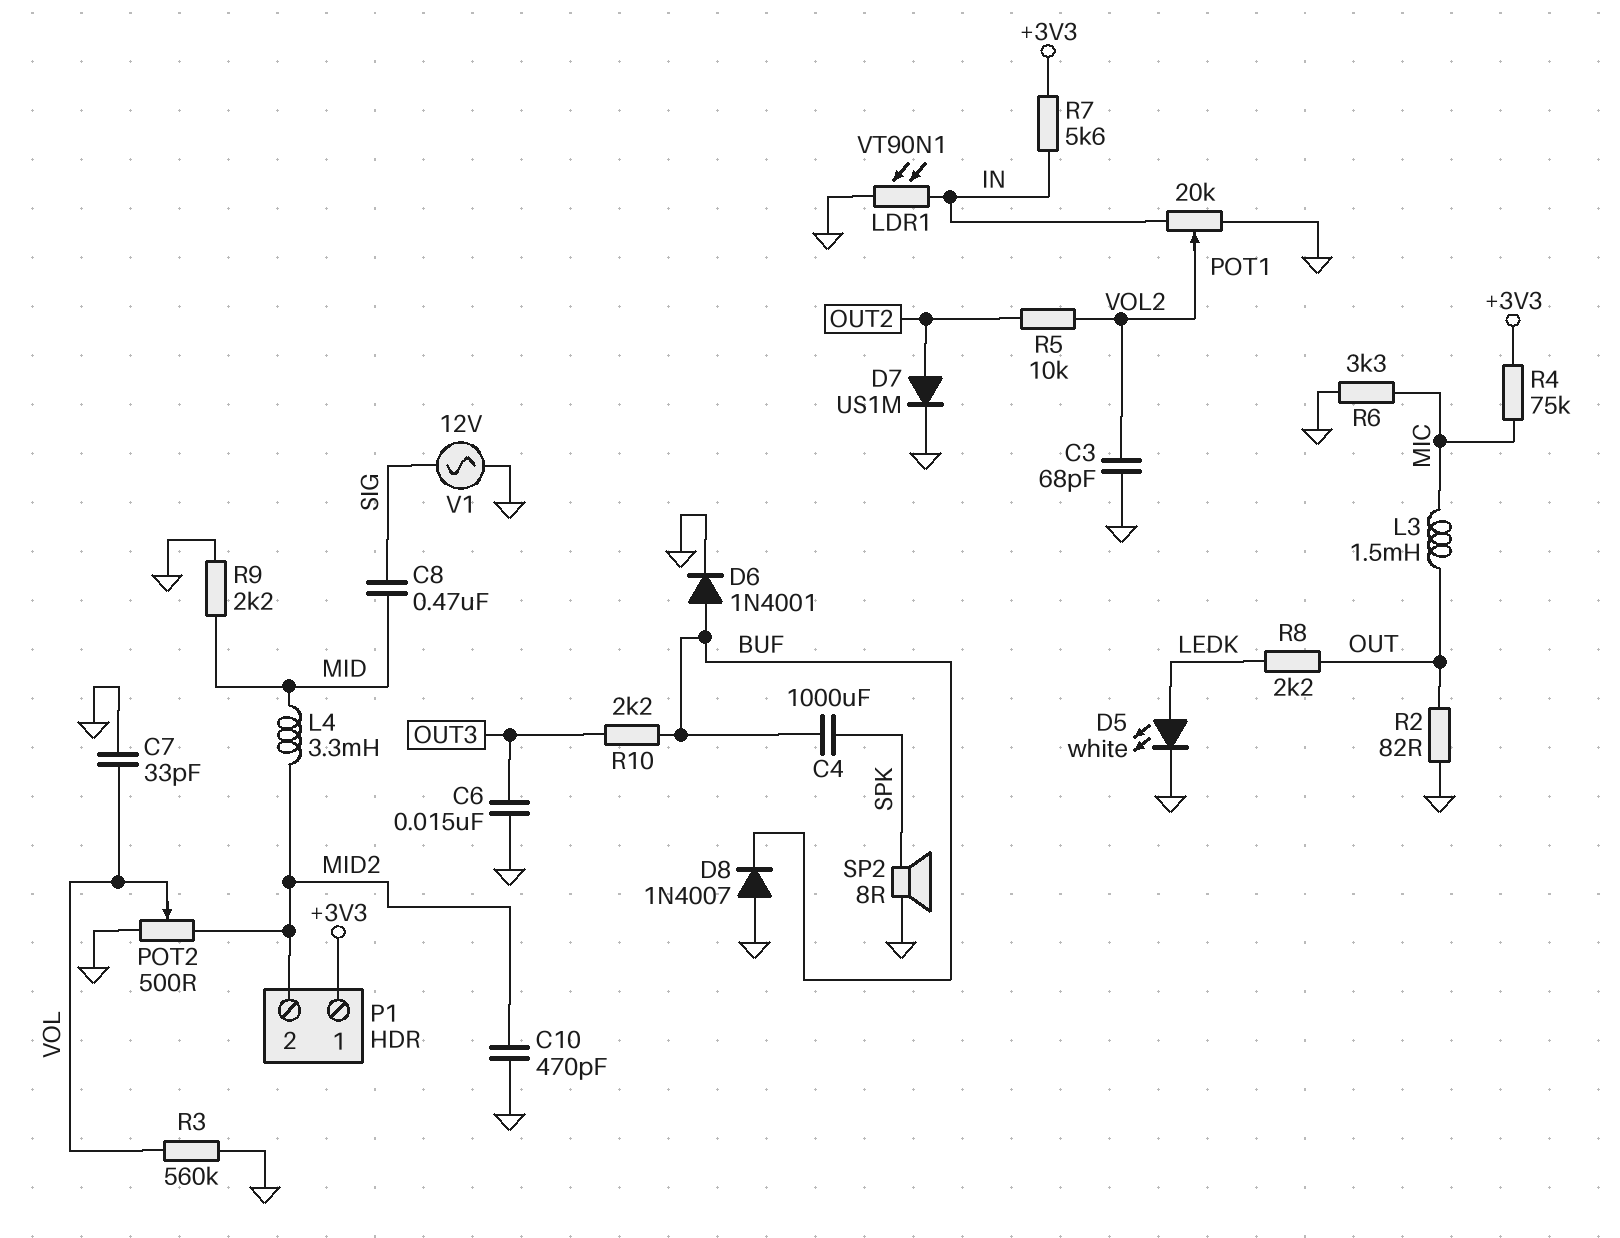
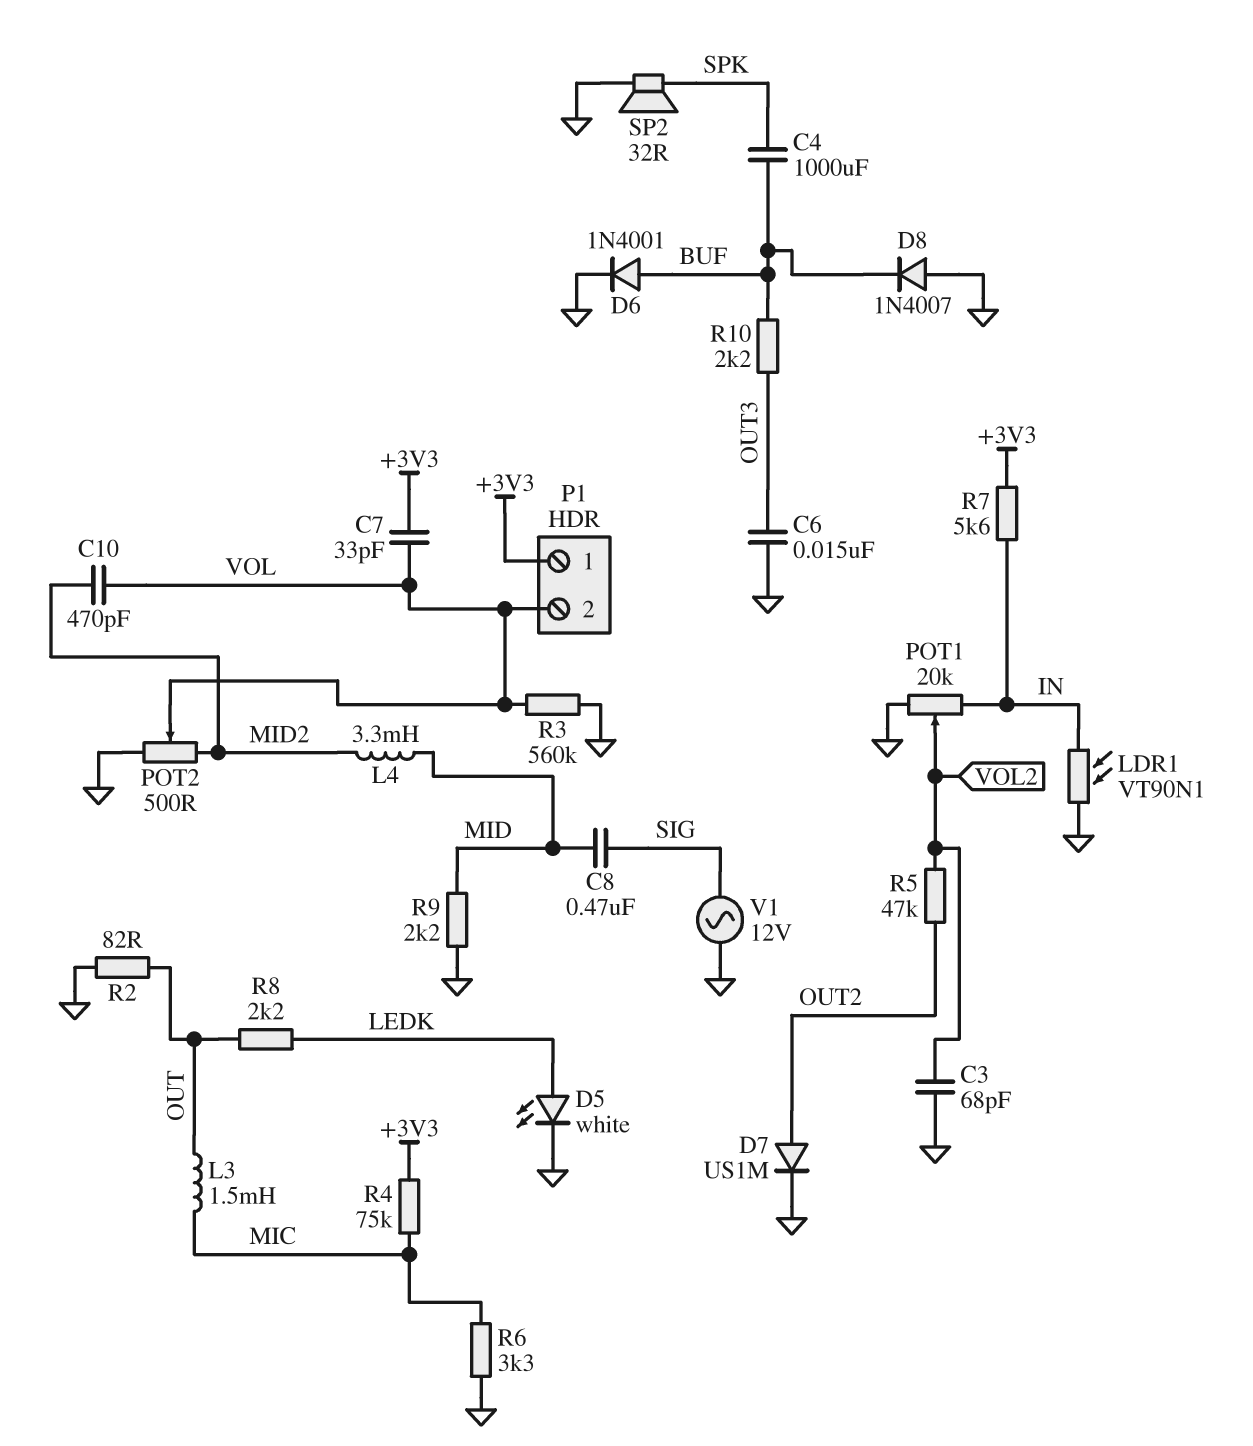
C7: 33pF (GND, VOL) -> 33pF (+3V3, VOL)
C10: 470pF (GND, MID2) -> 470pF (MID2, VOL)
P1 pin 2: MID2 -> VOL
R5: 10k (OUT2, VOL2) -> 47k (OUT2, VOL2)
SP2: speaker 8R (GND, SPK) -> speaker 32R (GND, SPK)

